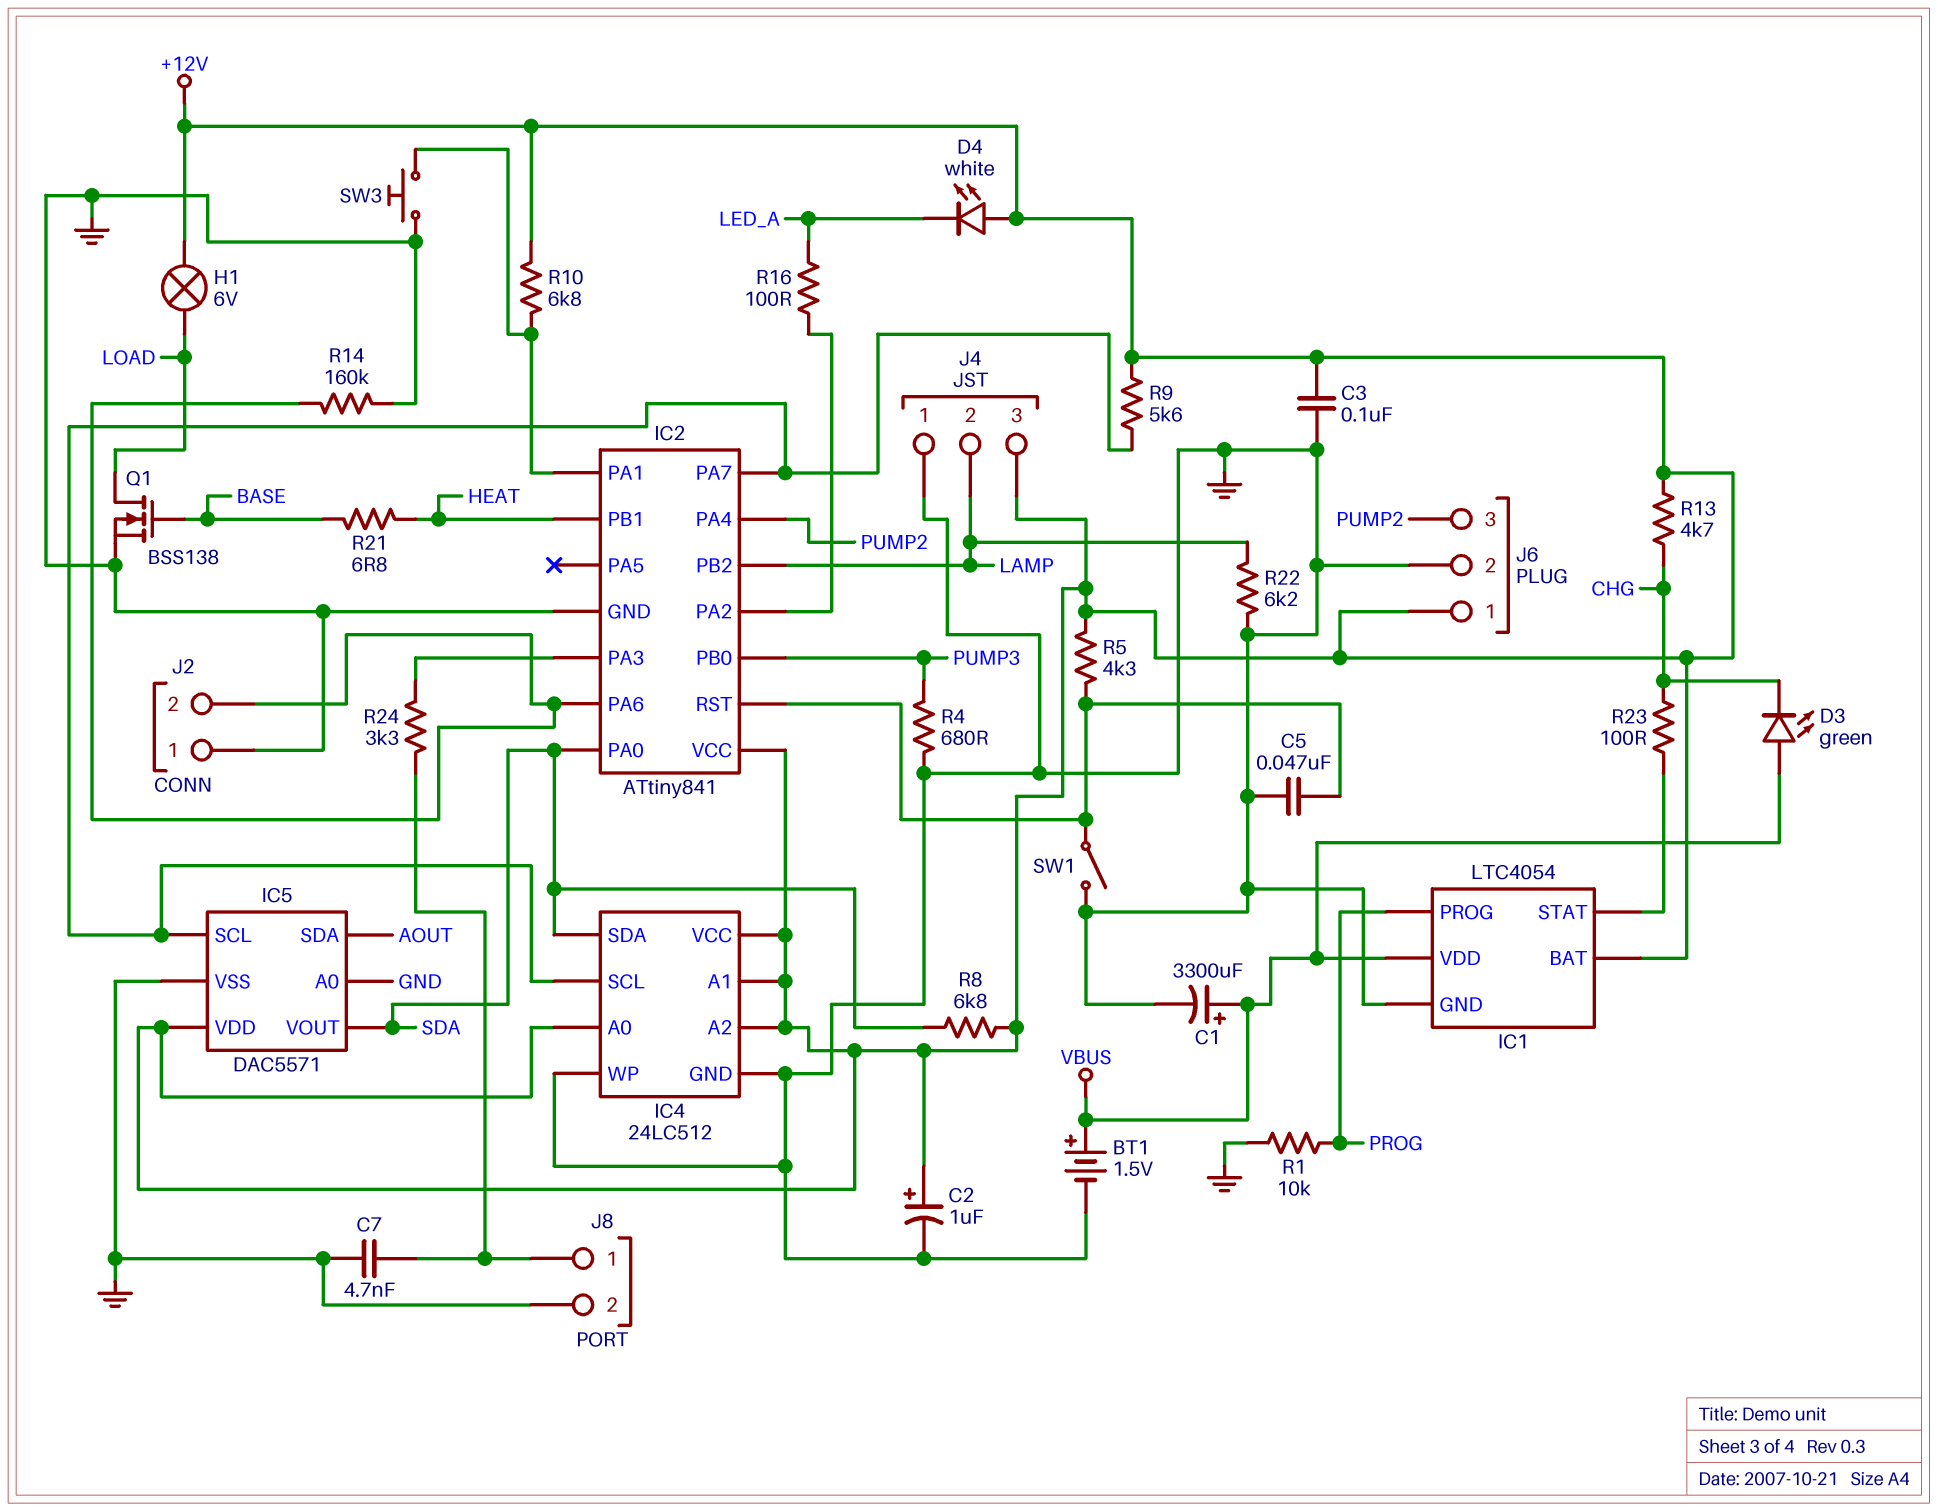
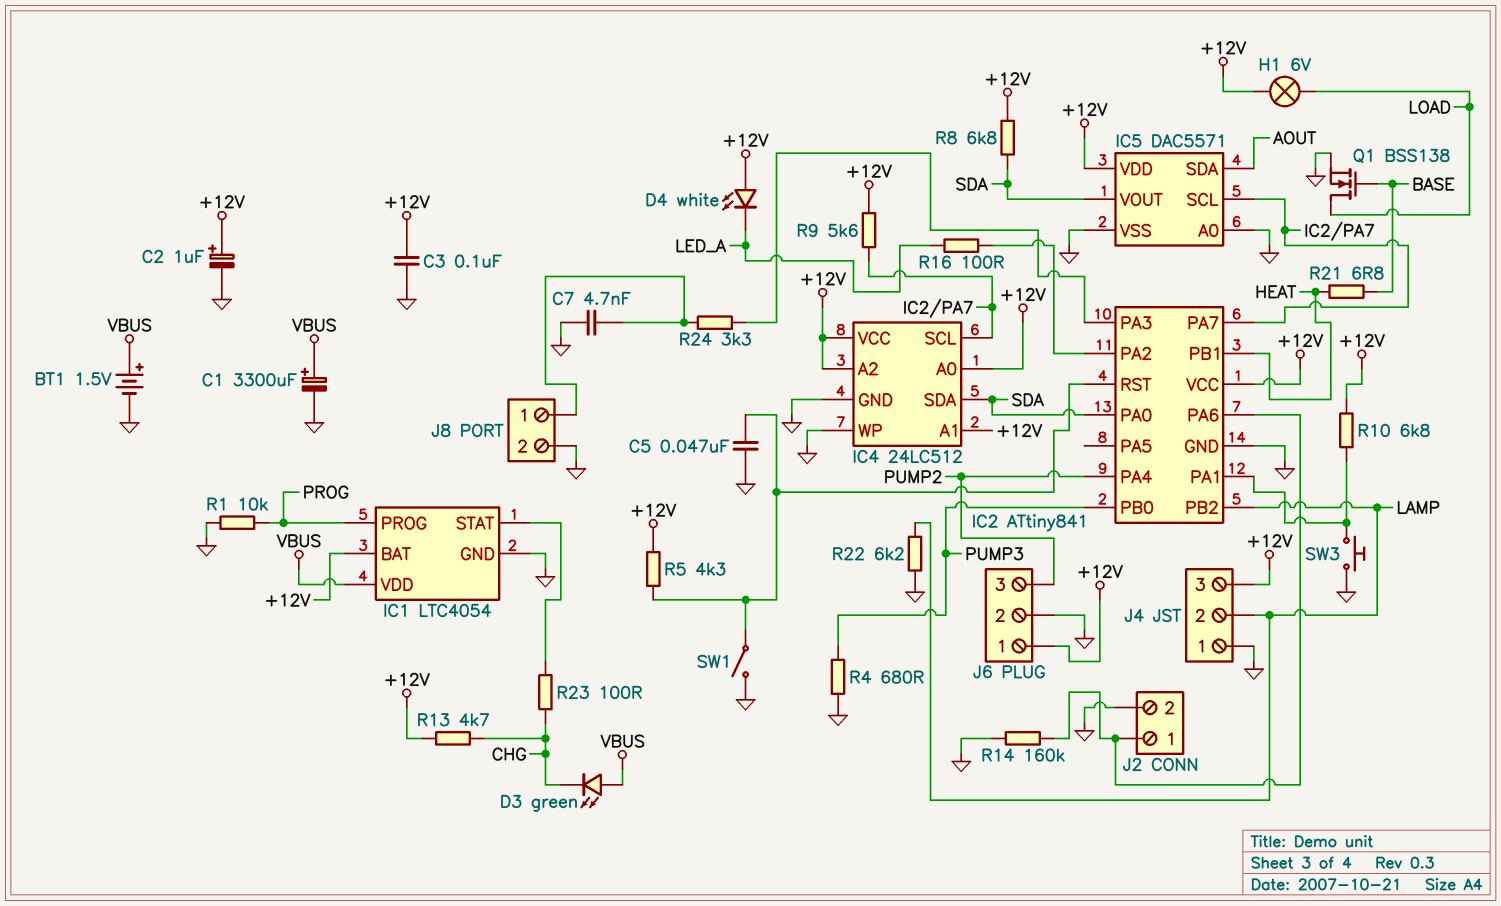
J2 pin 1: GND -> IC2/PA6
J2 pin 2: IC2/PA6 -> GND

